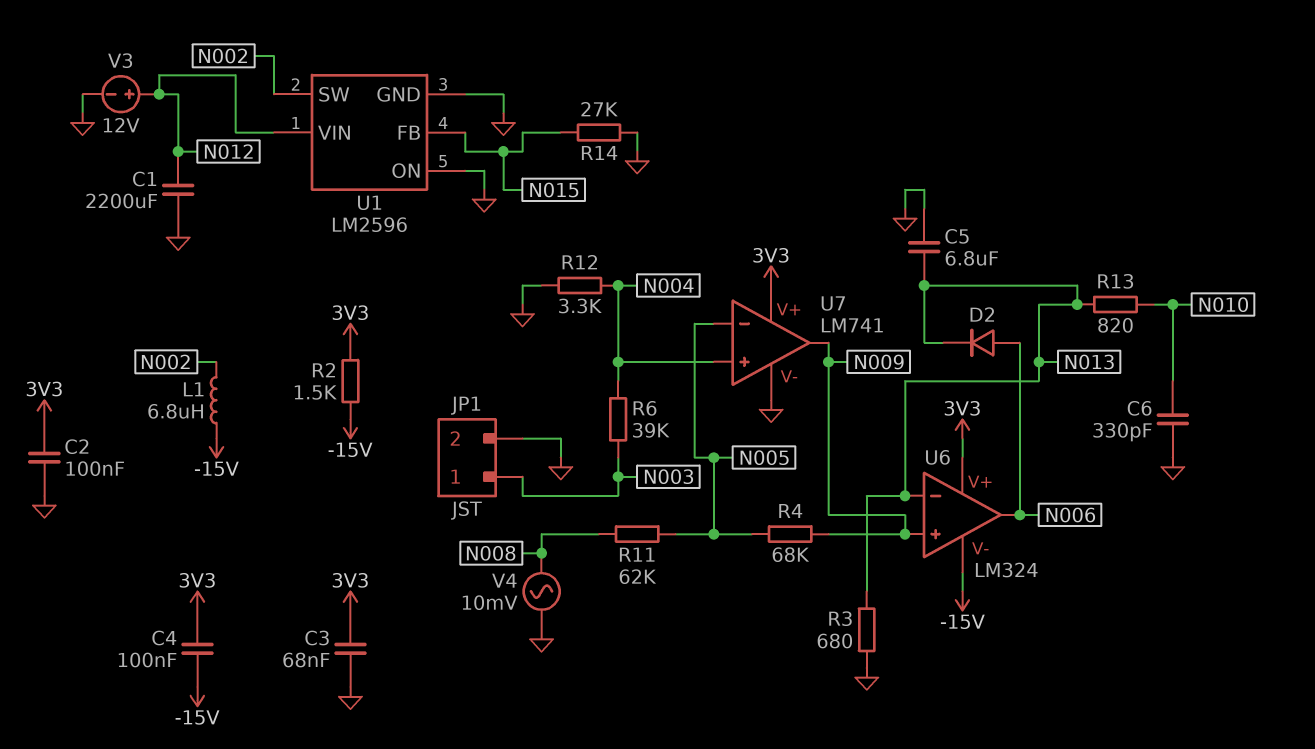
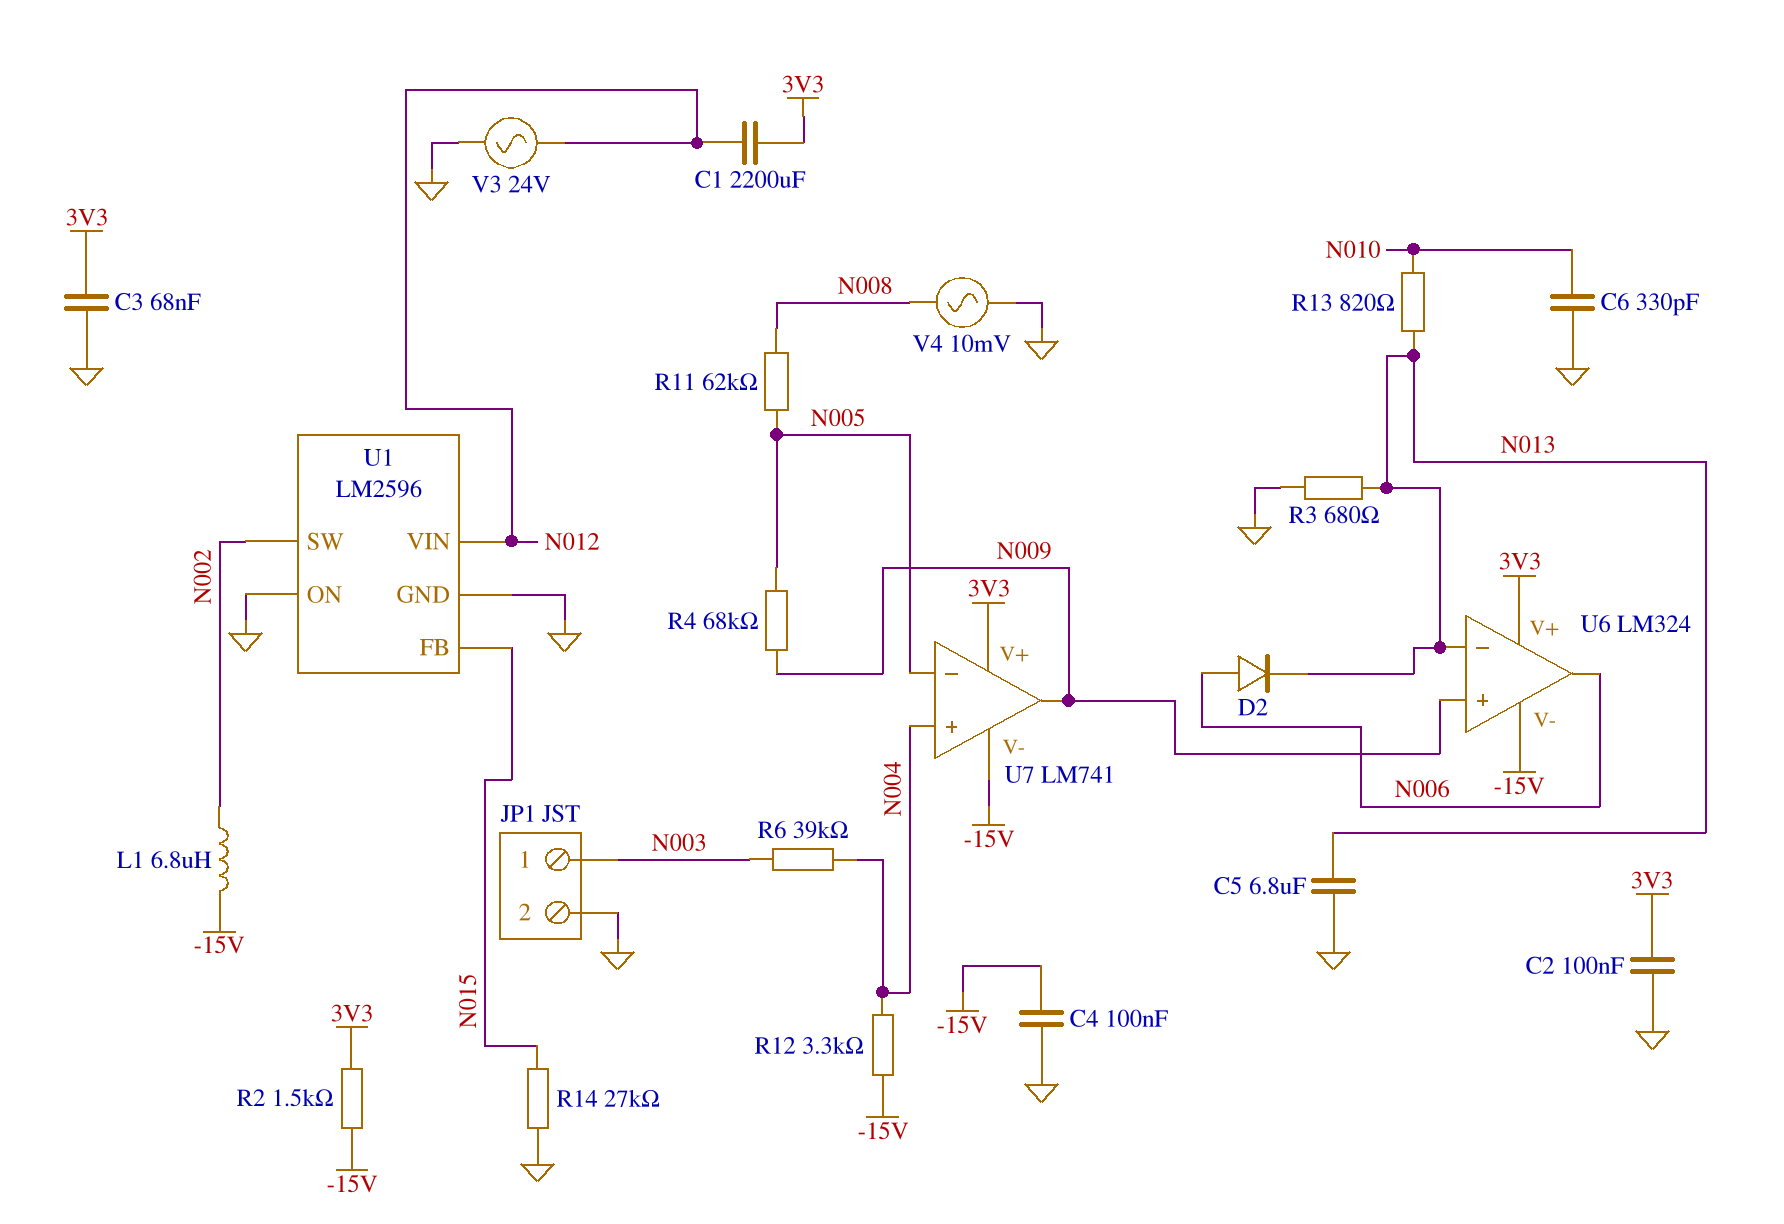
C1: 2200uF (GND, N012) -> 2200uF (3V3, N012)
C4: 100nF (-15V, 3V3) -> 100nF (-15V, GND)
R12: 3.3k (GND, N004) -> 3.3k (-15V, N004)
U7 pin V-: GND -> -15V
V3: 12V (plus N012, minus GND) -> AC 24V (GND, N012)

